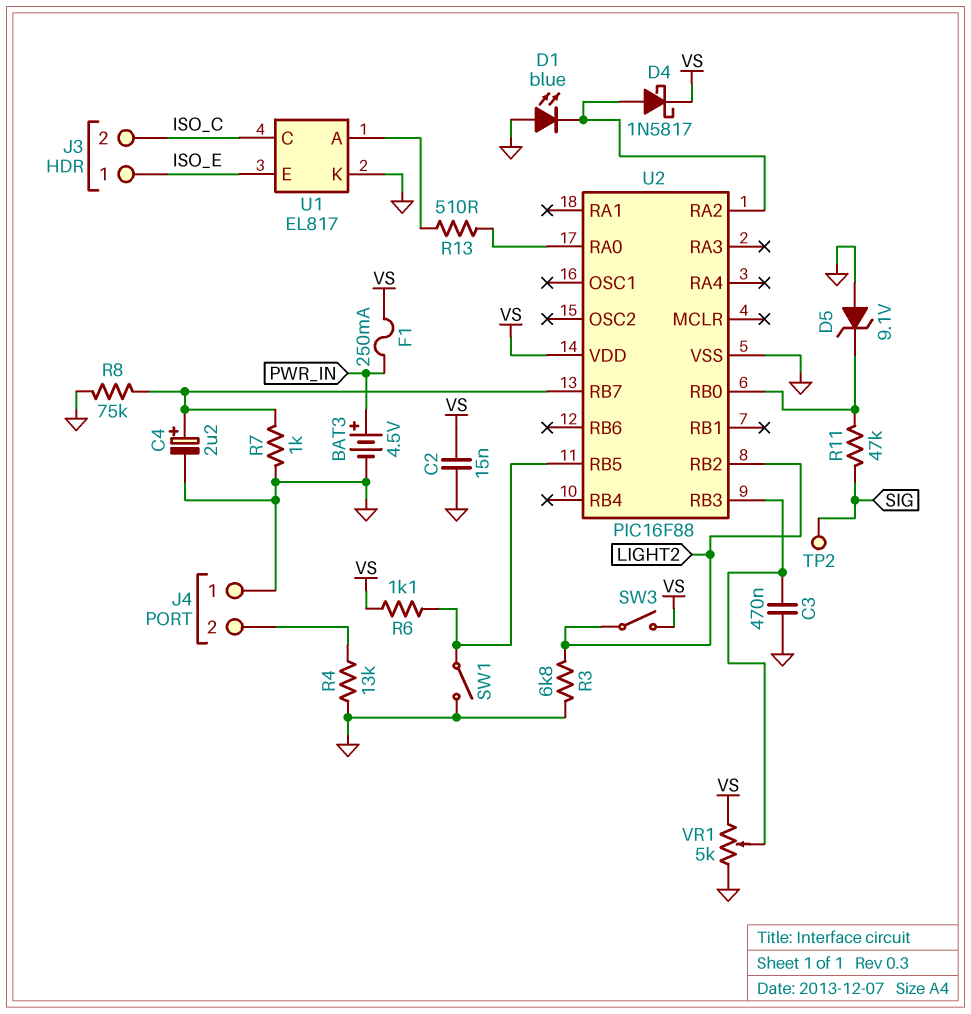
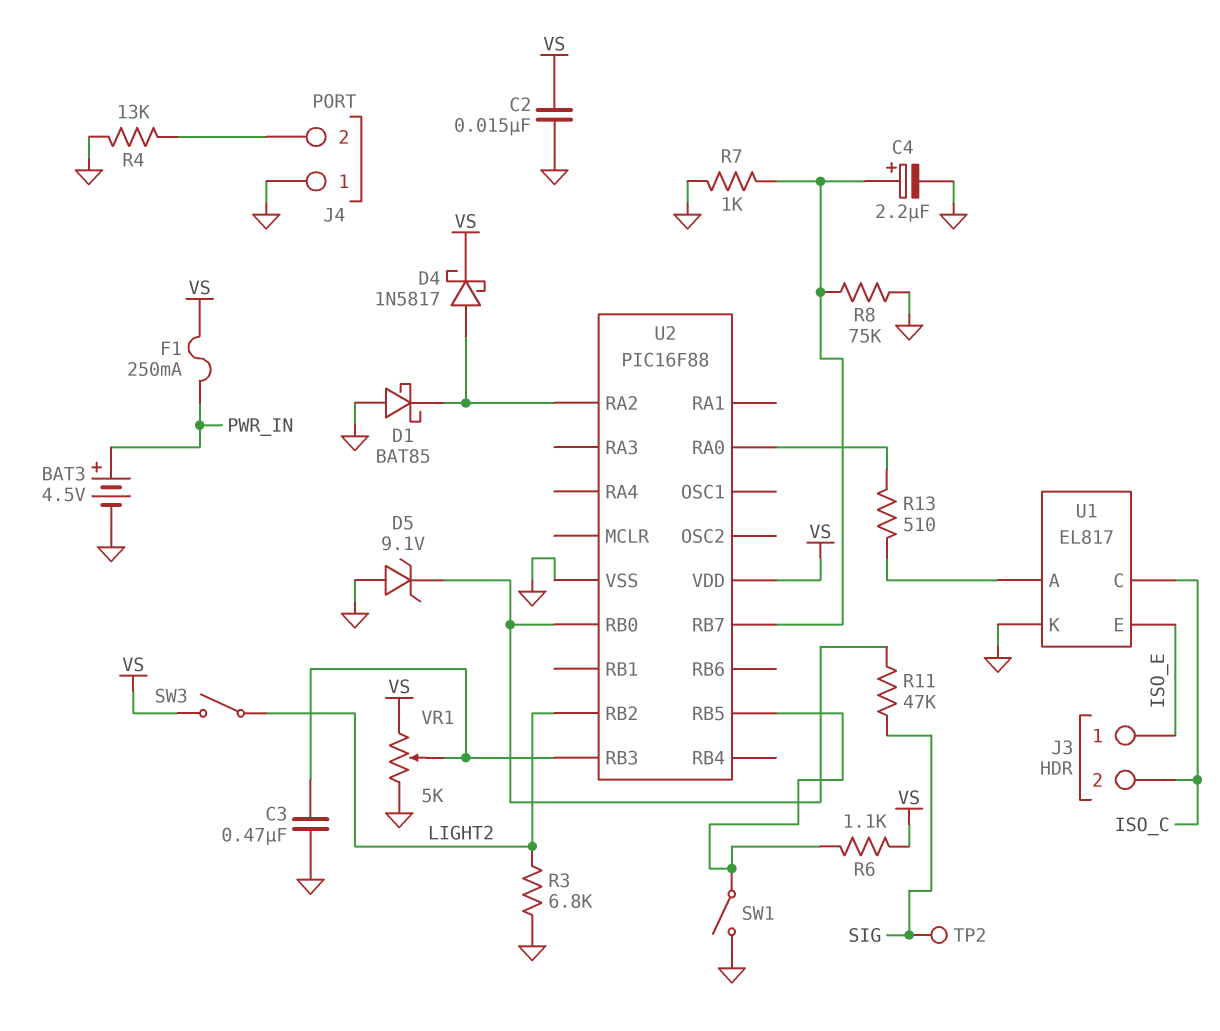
D1: LED blue (A GND, K U2/RA2) -> schottky BAT85 (A GND, K U2/RA2)

